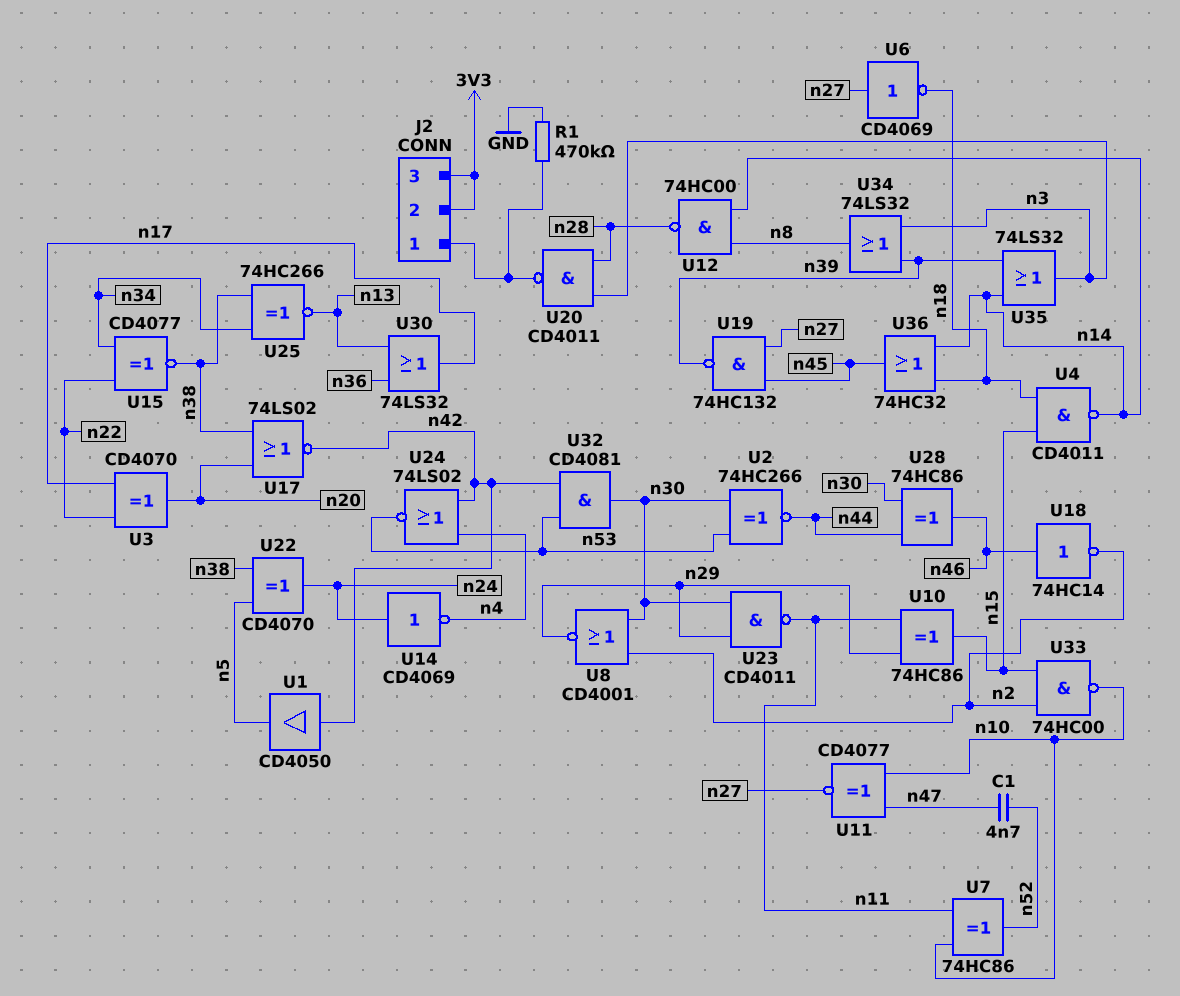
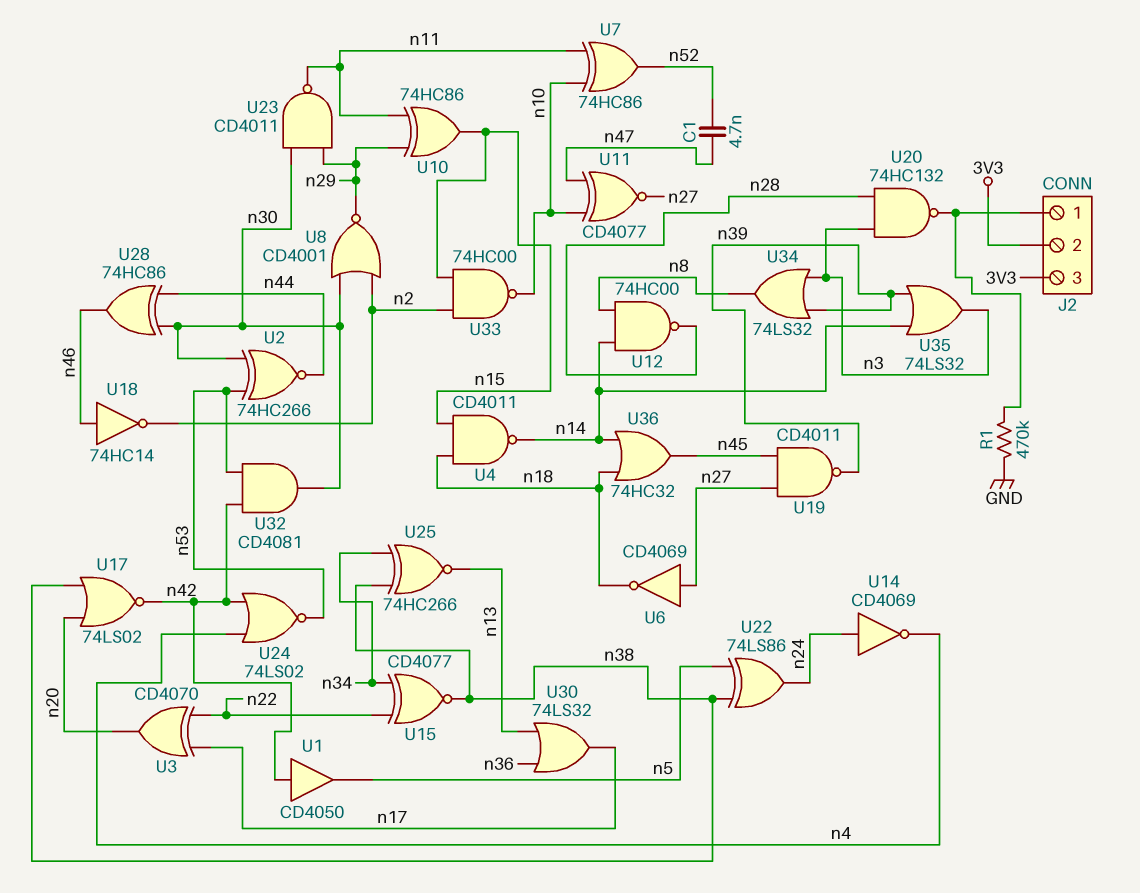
U19: NAND 74HC132 (in n27, in n45, out n39) -> NAND CD4011 (in n27, in n45, out n39)
U20: NAND CD4011 (in n3, in n28, out J2/1) -> NAND 74HC132 (in n3, in n28, out J2/1)
U22: XOR CD4070 (in n5, in n38, out n24) -> XOR 74LS86 (in n5, in n38, out n24)

